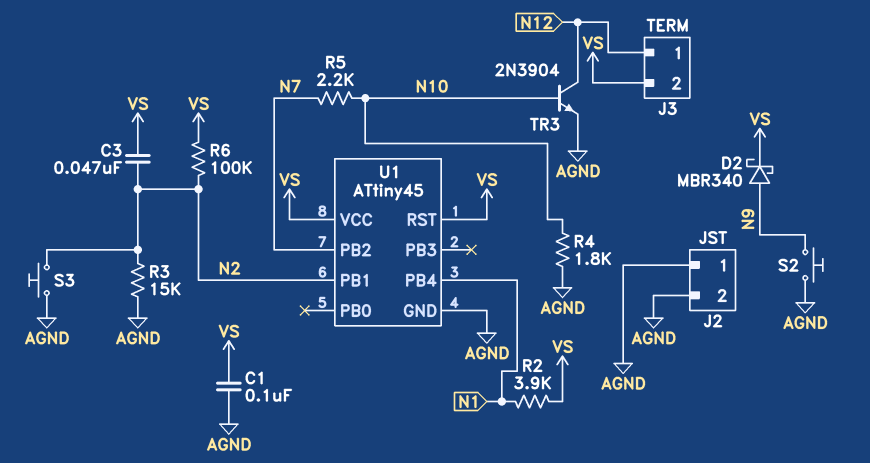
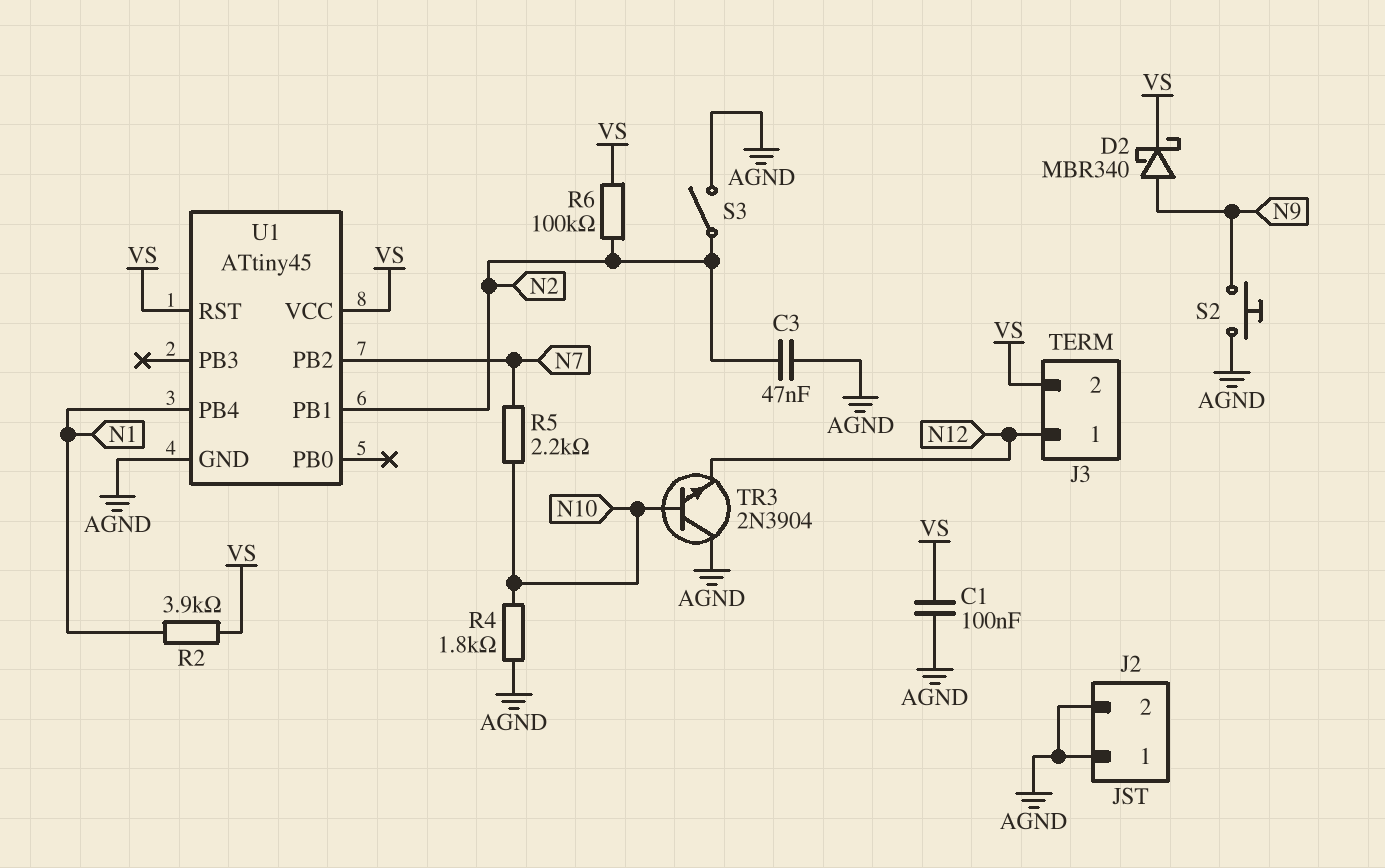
C3: 47nF (N2, VS) -> 47nF (AGND, N2)
R3: 15k (AGND, N2) -> none
S3: button (AGND, N2) -> switch (AGND, N2)
TR3: NPN 2N3904 (B N10, C N12, E AGND) -> NPN 2N3904 (B N10, C AGND, E N12)

